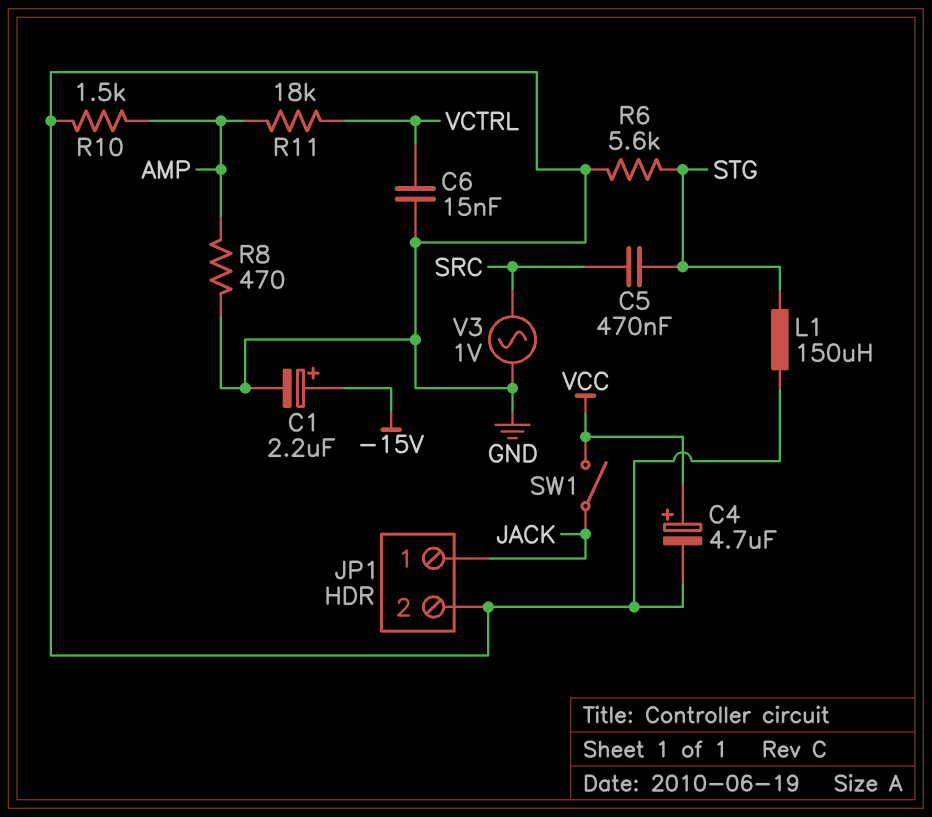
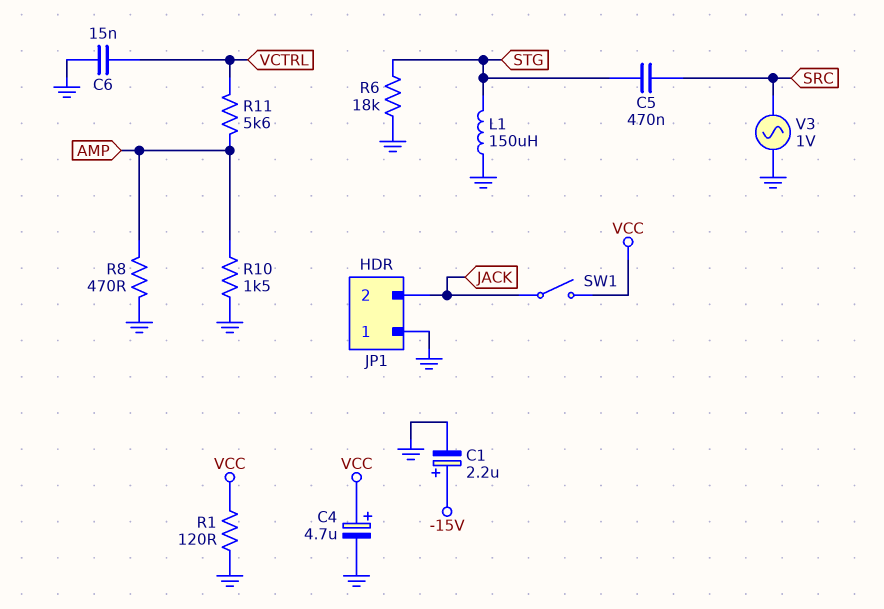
JP1 pin 1: JACK -> GND
JP1 pin 2: GND -> JACK
R1: none -> 120 (GND, VCC)
R6: 5.6k (GND, STG) -> 18k (GND, STG)
R11: 18k (AMP, VCTRL) -> 5.6k (AMP, VCTRL)

